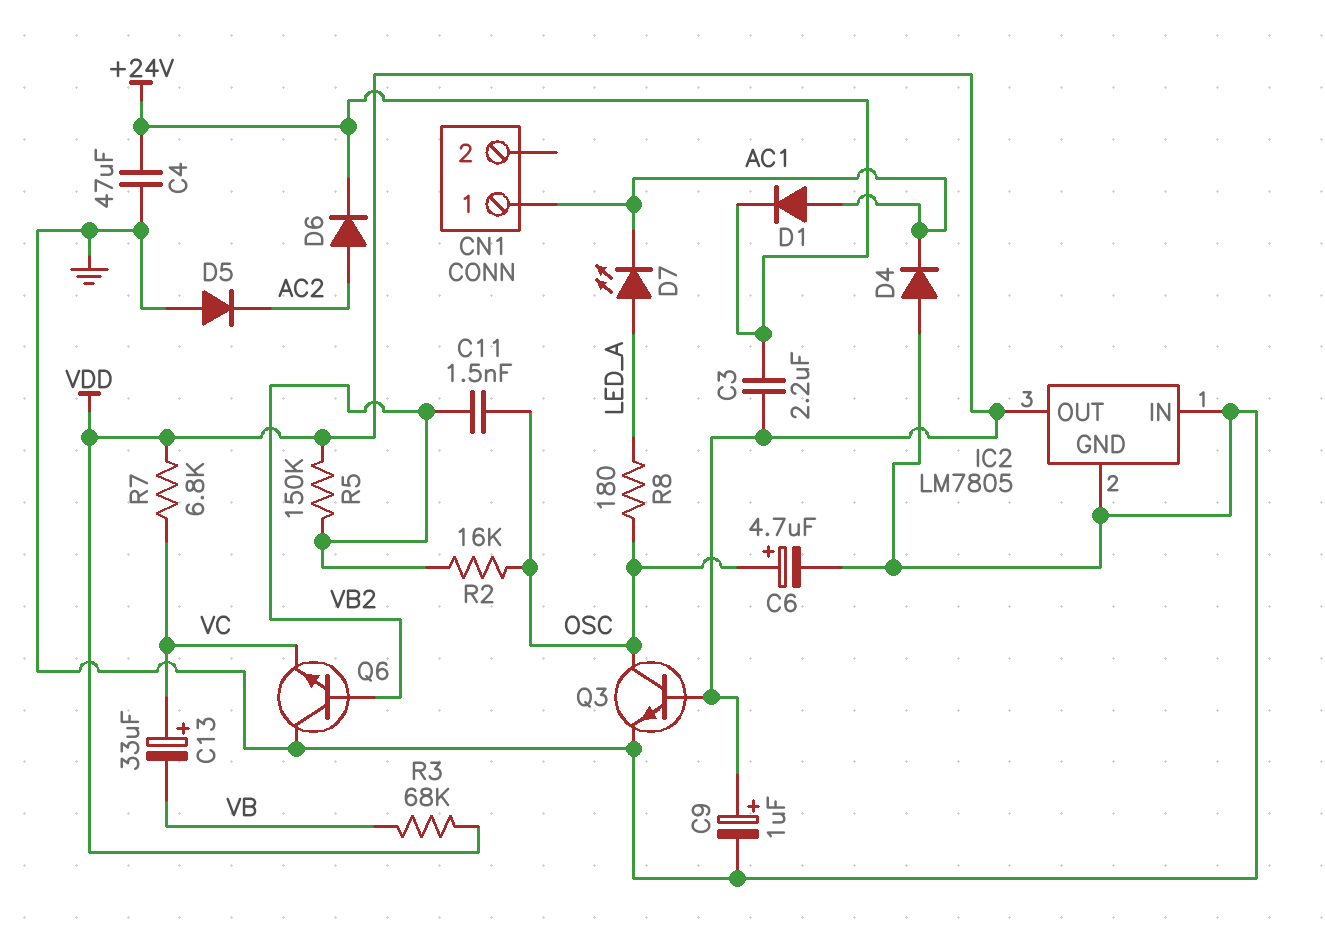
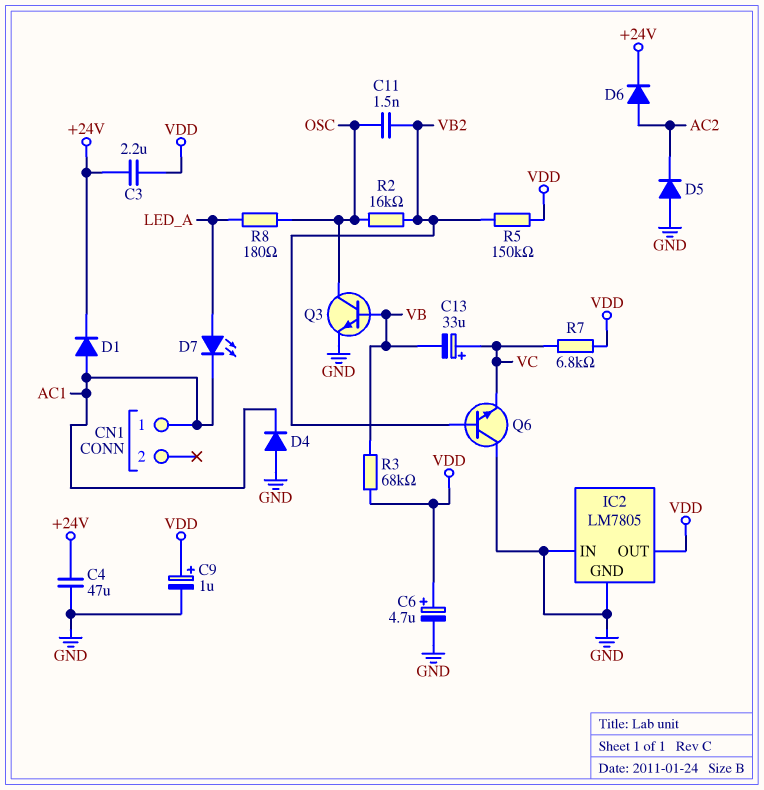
C6: 4.7uF (plus OSC, minus GND) -> 4.7uF (plus VDD, minus GND)
Q3: NPN (B VDD, C OSC, E GND) -> NPN (B VB, C OSC, E GND)

